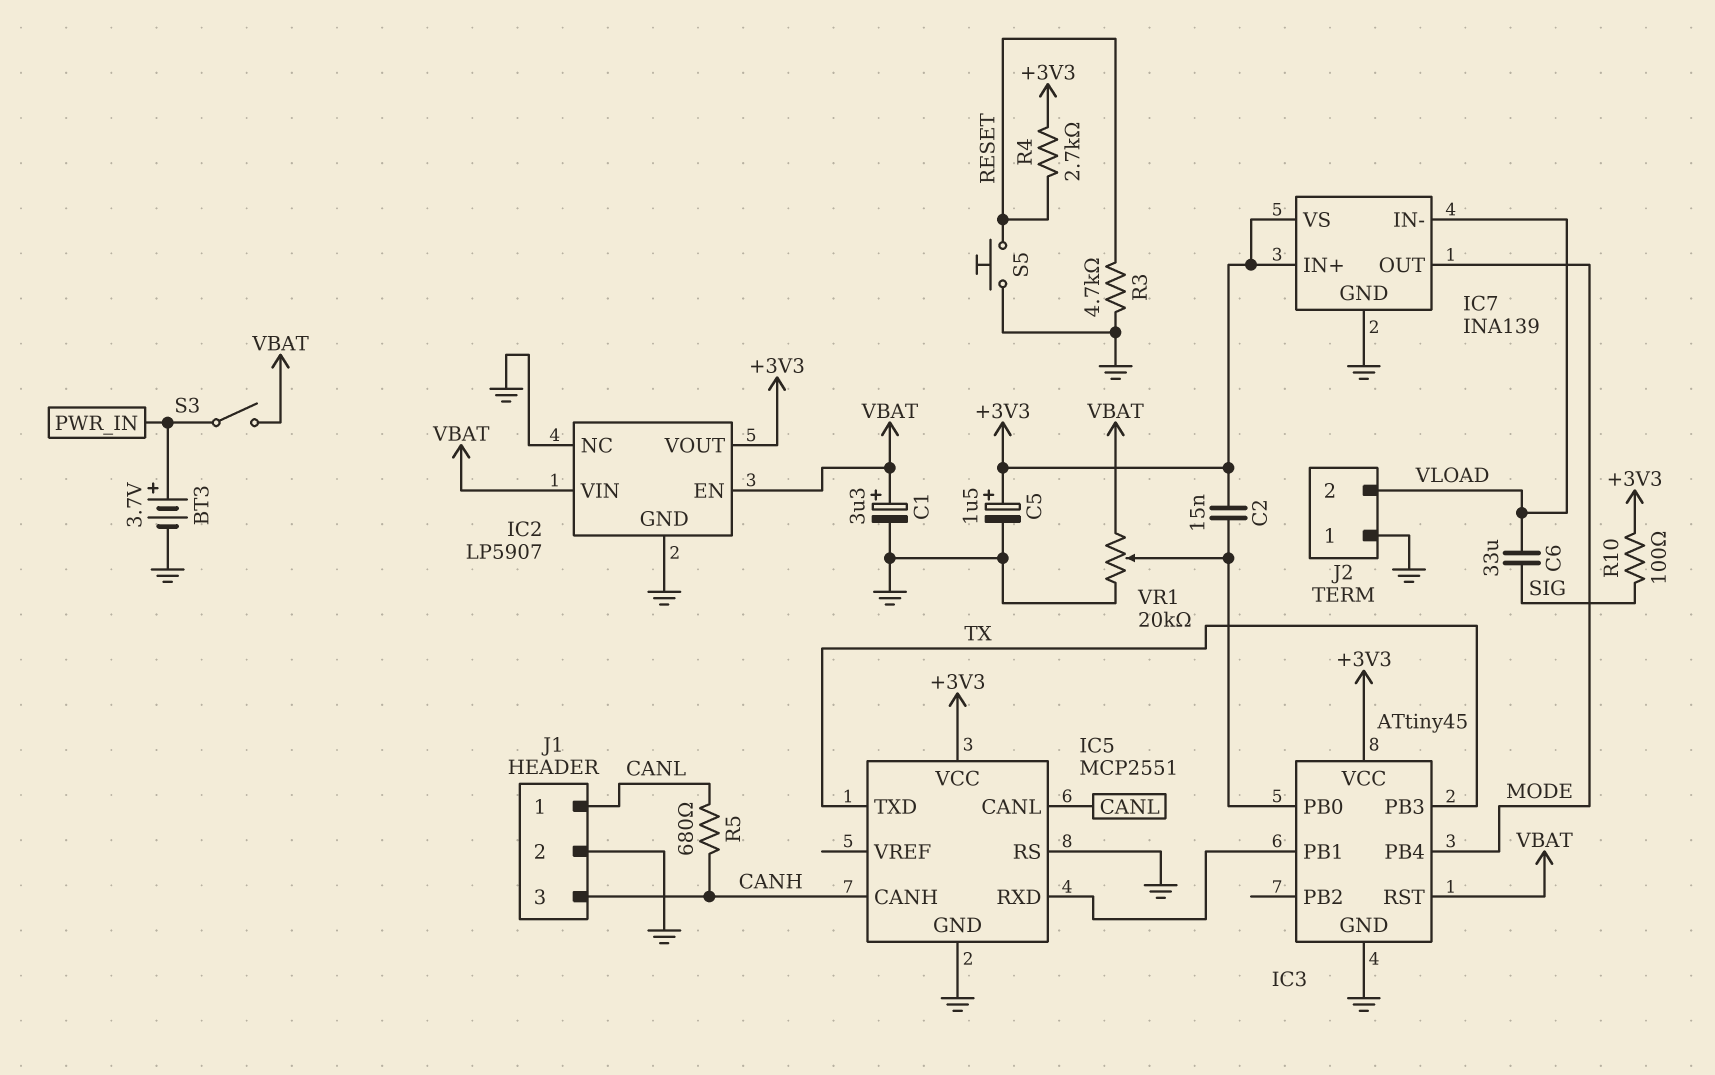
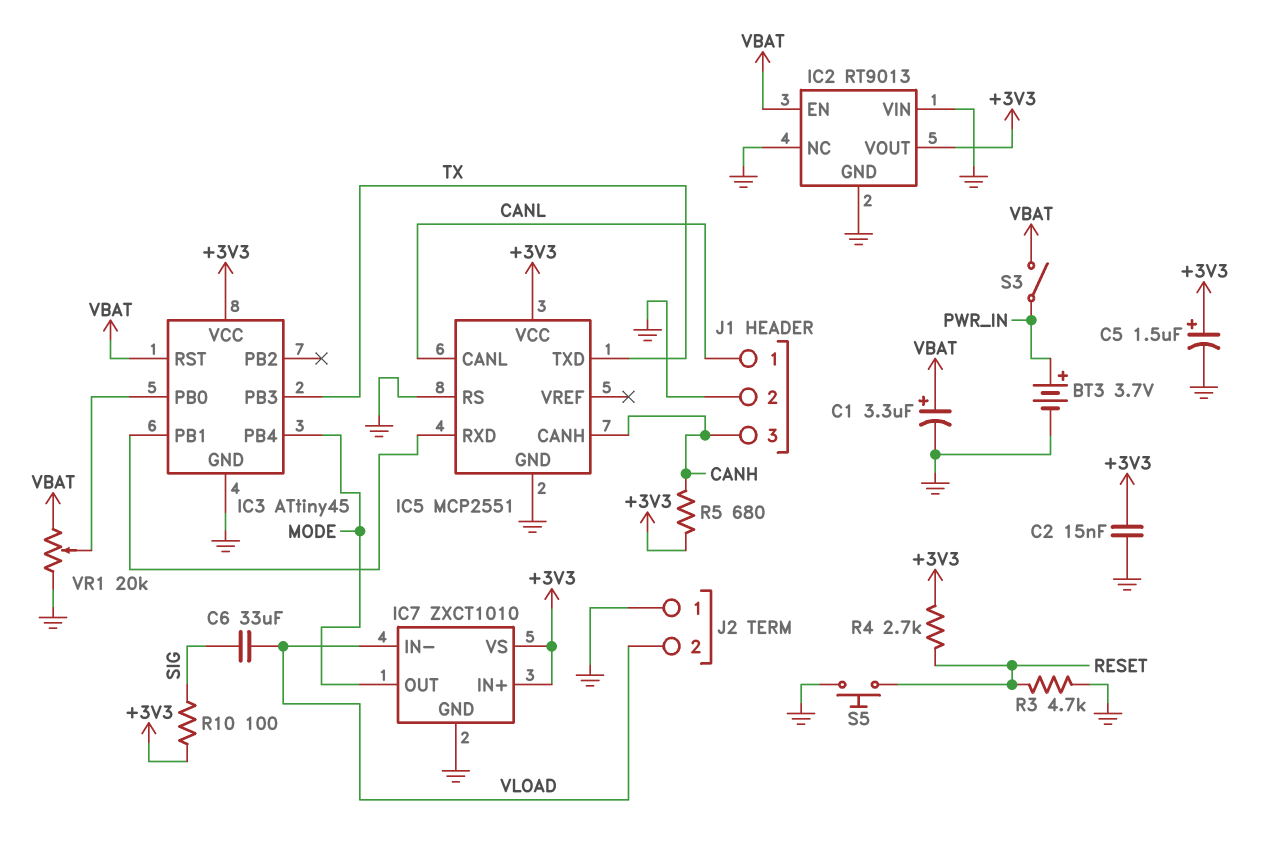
C2: 15nF (+3V3, IC3/PB0) -> 15nF (+3V3, GND)
IC2: LP5907 -> RT9013
IC2 pin VIN: VBAT -> GND
IC7: INA139 -> ZXCT1010
R5: 680 (CANH, CANL) -> 680 (+3V3, CANH)

